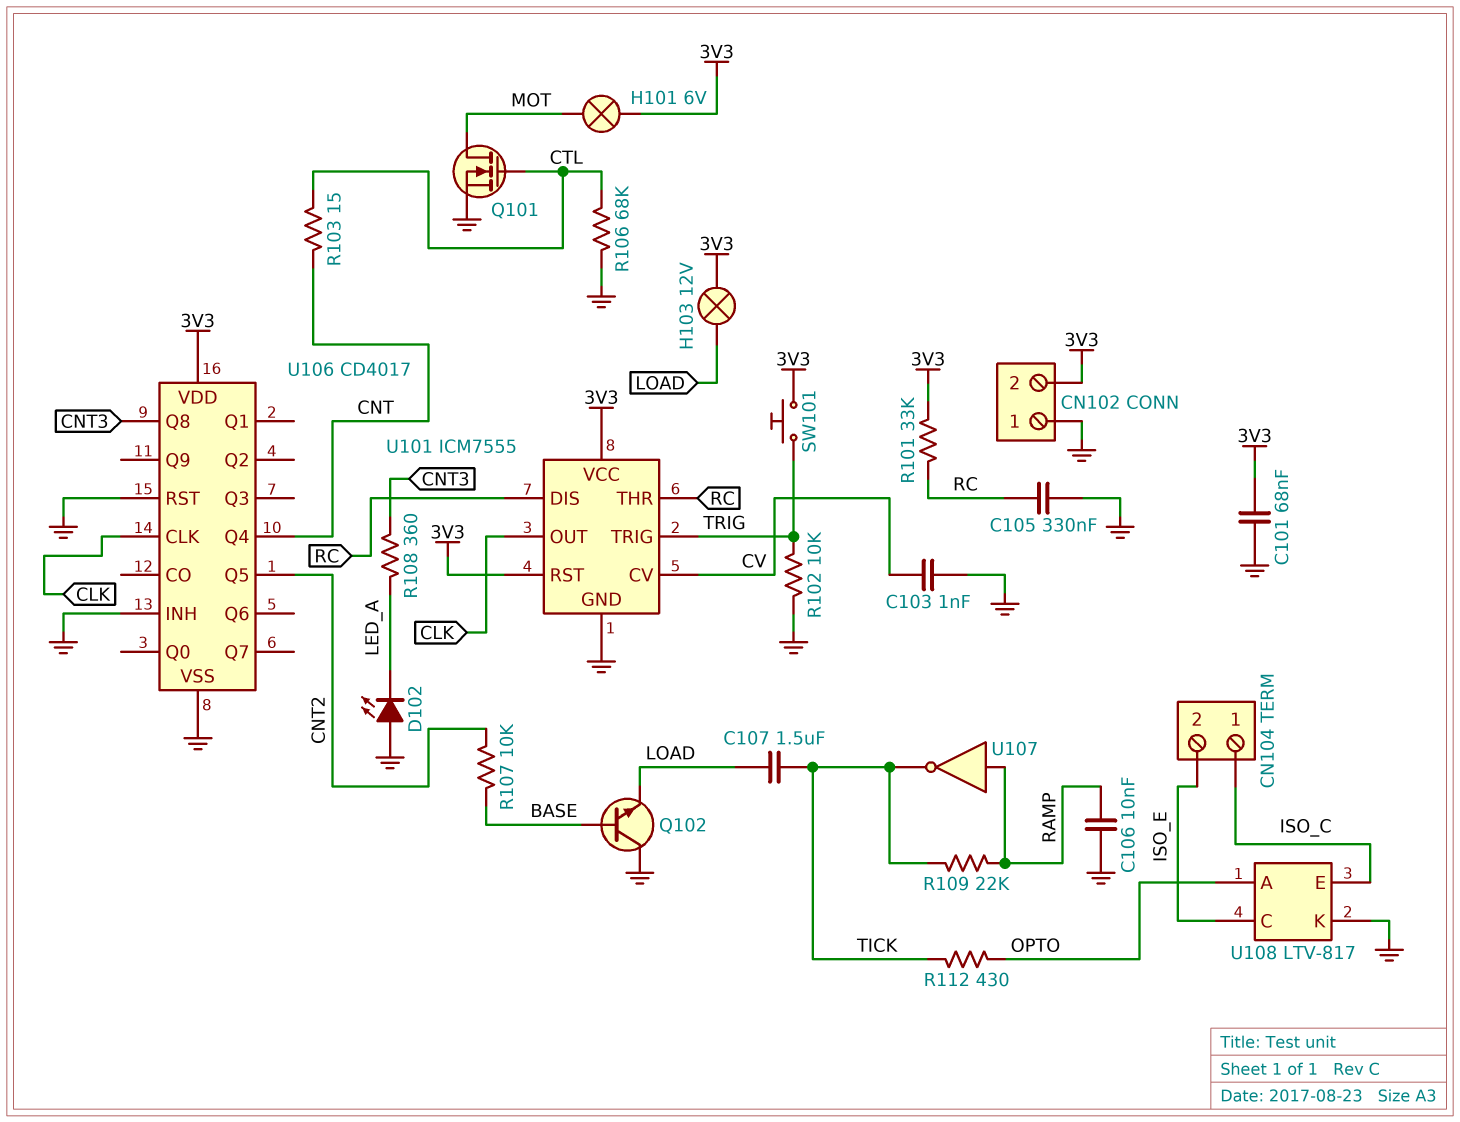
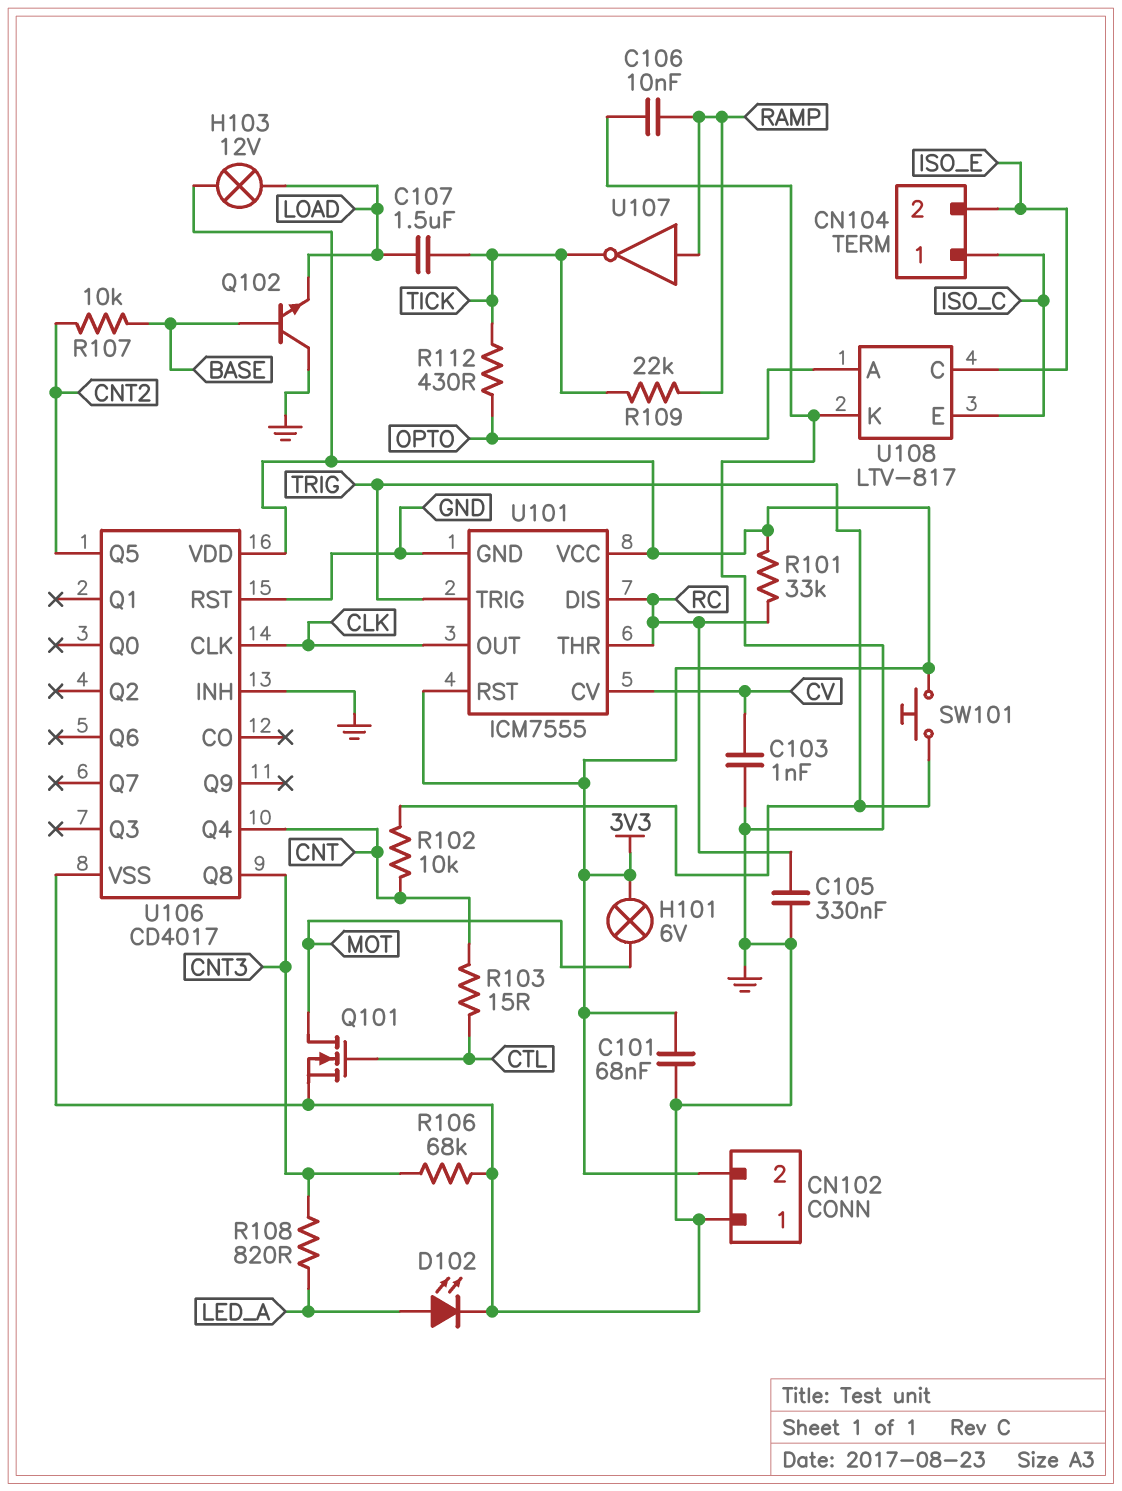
D102: LED (A GND, K LED_A) -> LED (A LED_A, K GND)
R102: 10k (GND, TRIG) -> 10k (CNT, TRIG)
R106: 68k (CTL, GND) -> 68k (CNT3, GND)
R108: 360 (CNT3, LED_A) -> 820 (CNT3, LED_A)

